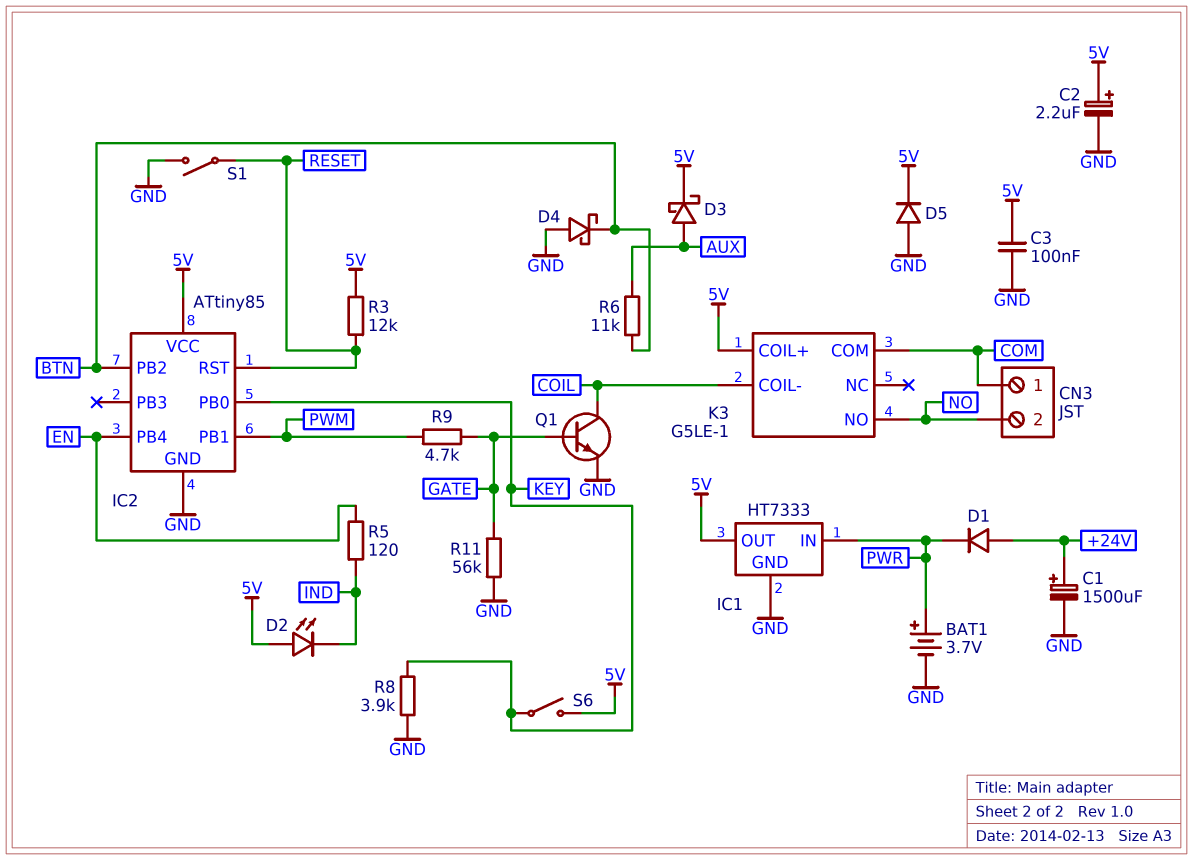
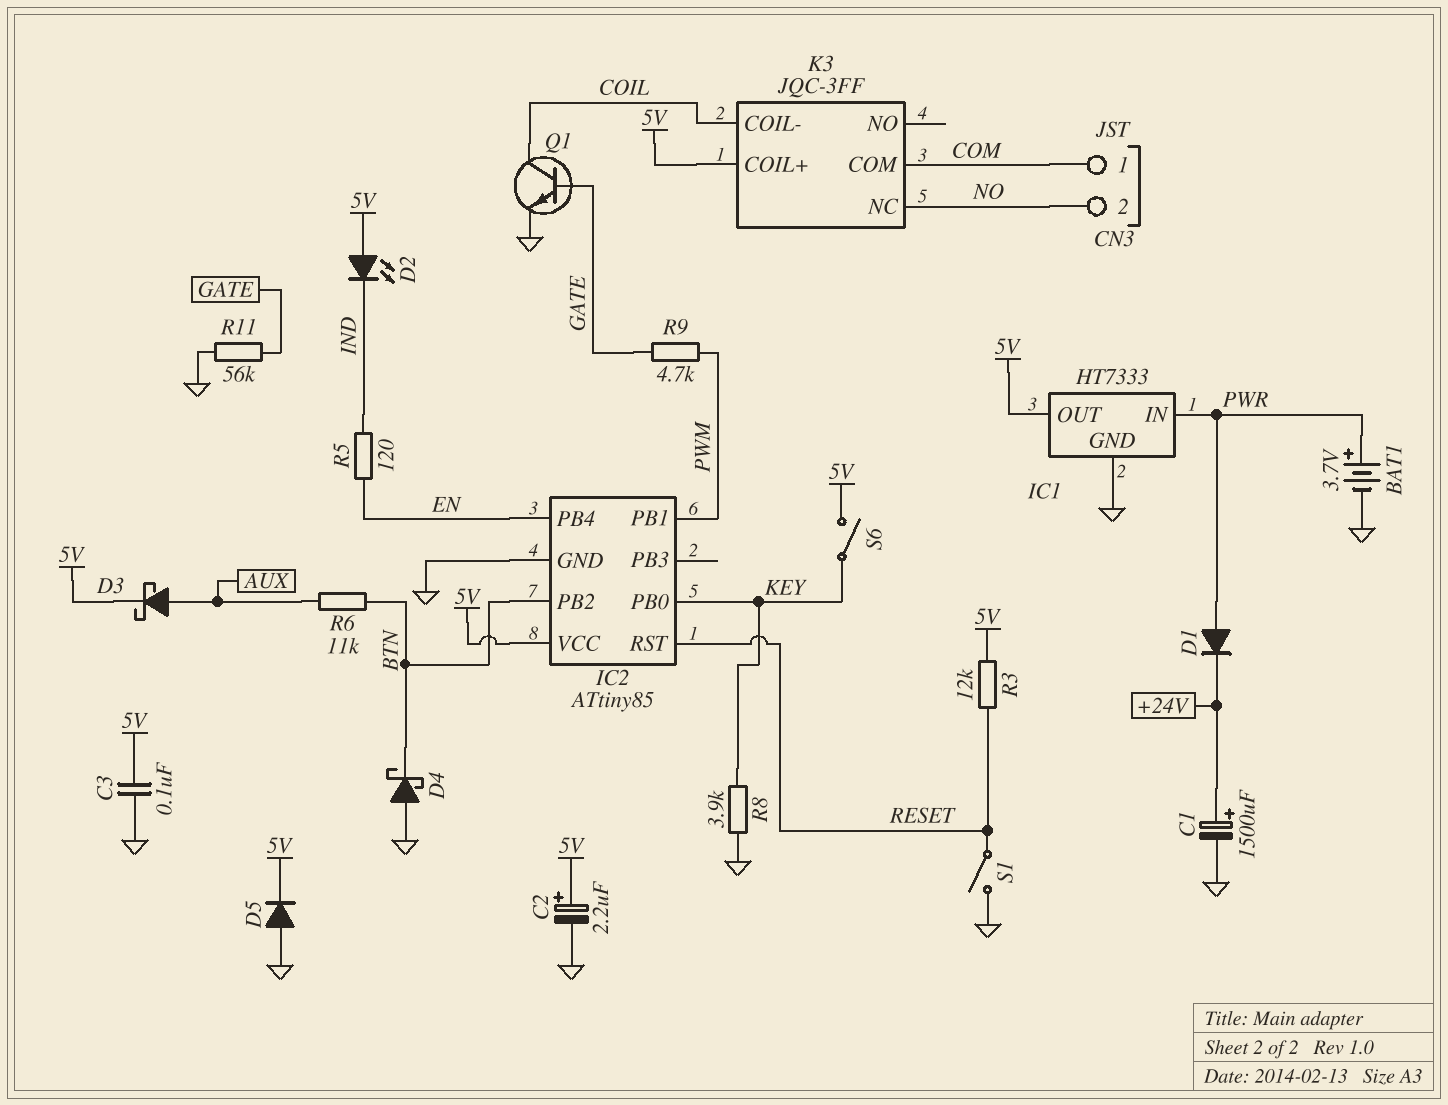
D1: diode (A +24V, K PWR) -> diode (A PWR, K +24V)
K3: G5LE-1 -> JQC-3FF
K3 pin NC: none -> NO
K3 pin NO: NO -> none

